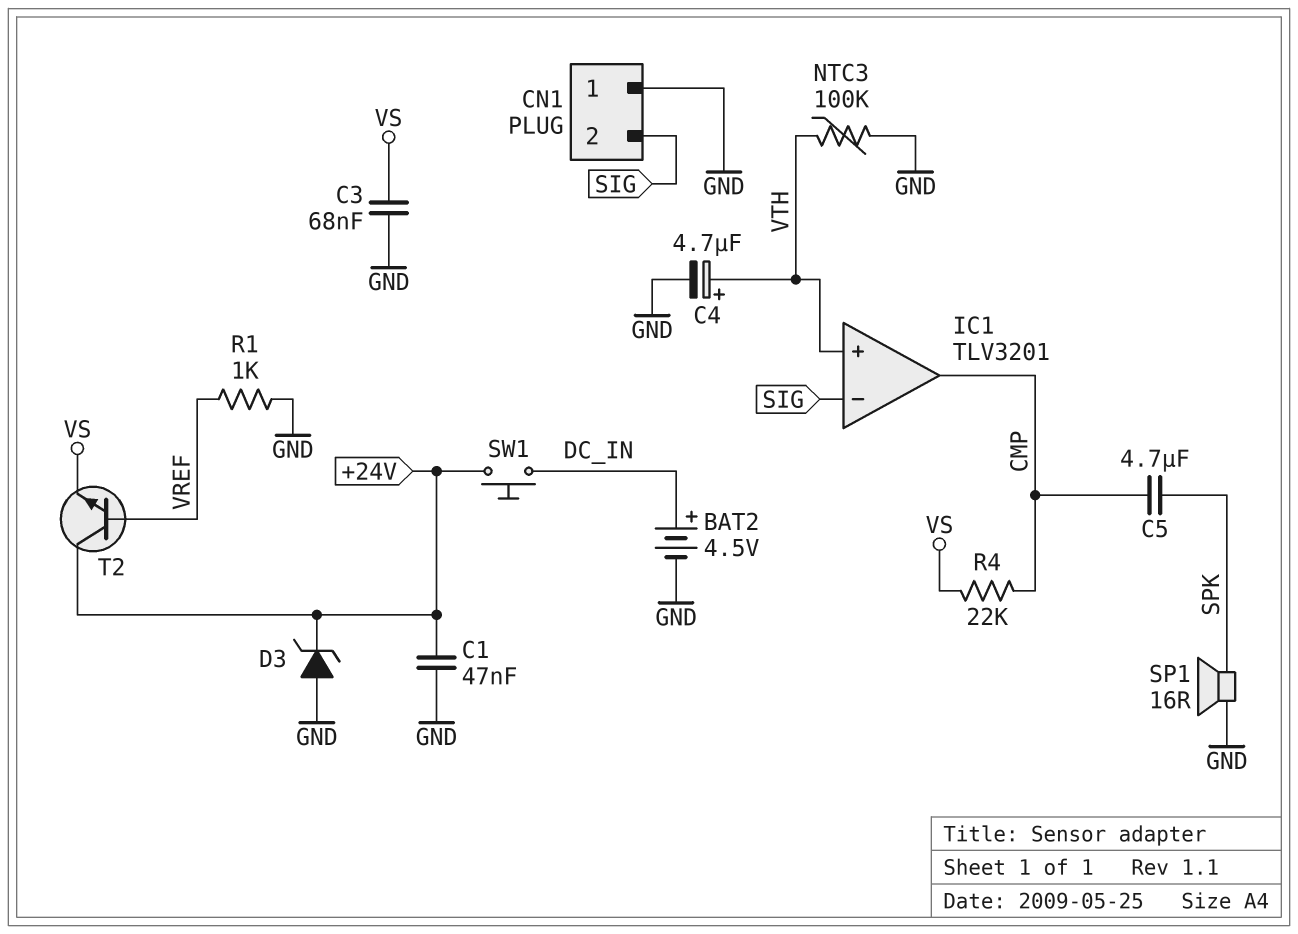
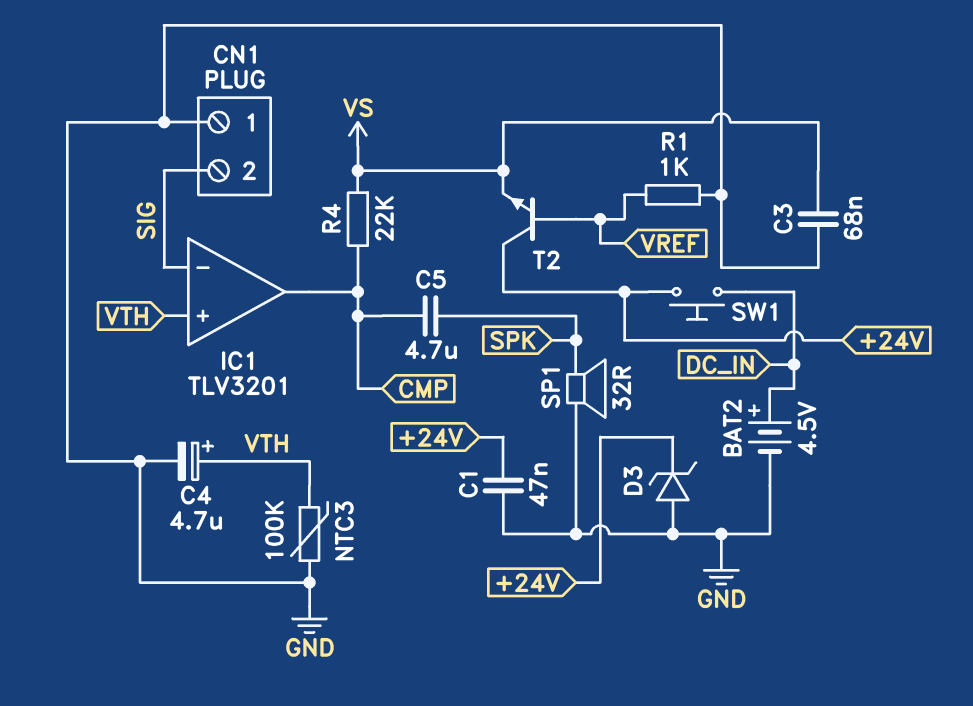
SP1: speaker 16R (GND, SPK) -> speaker 32R (GND, SPK)

